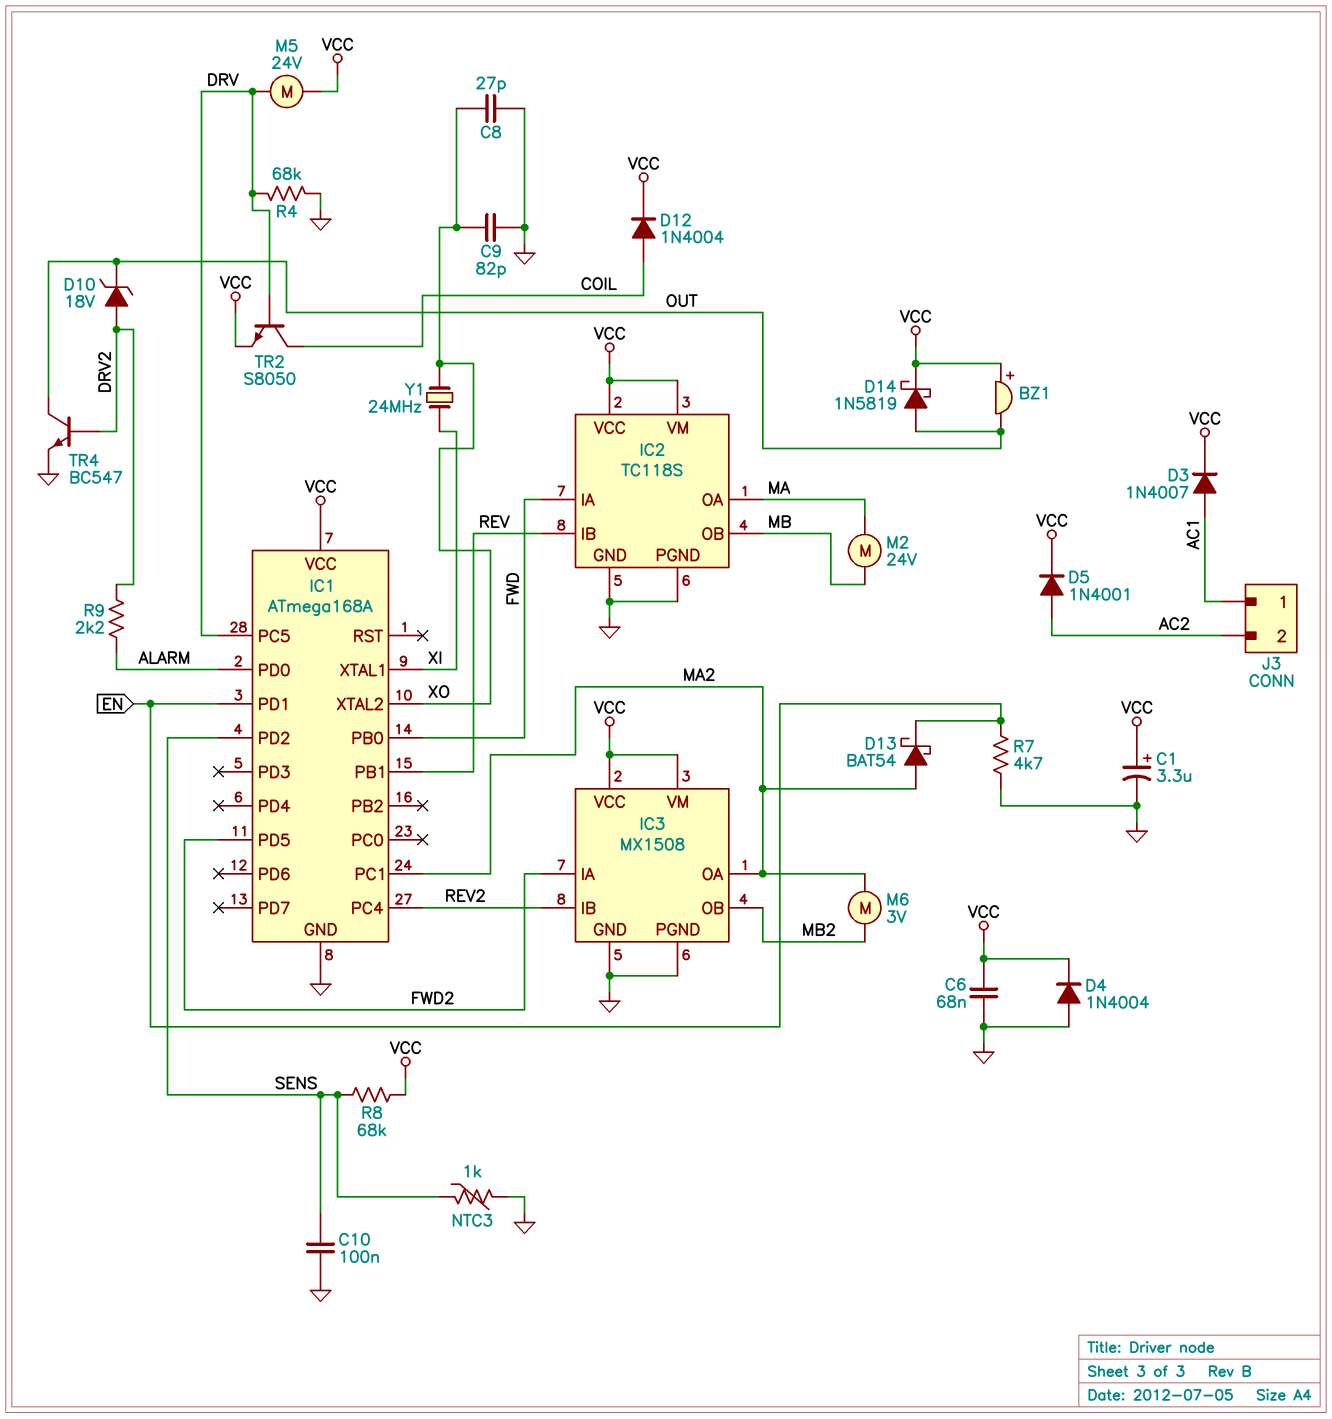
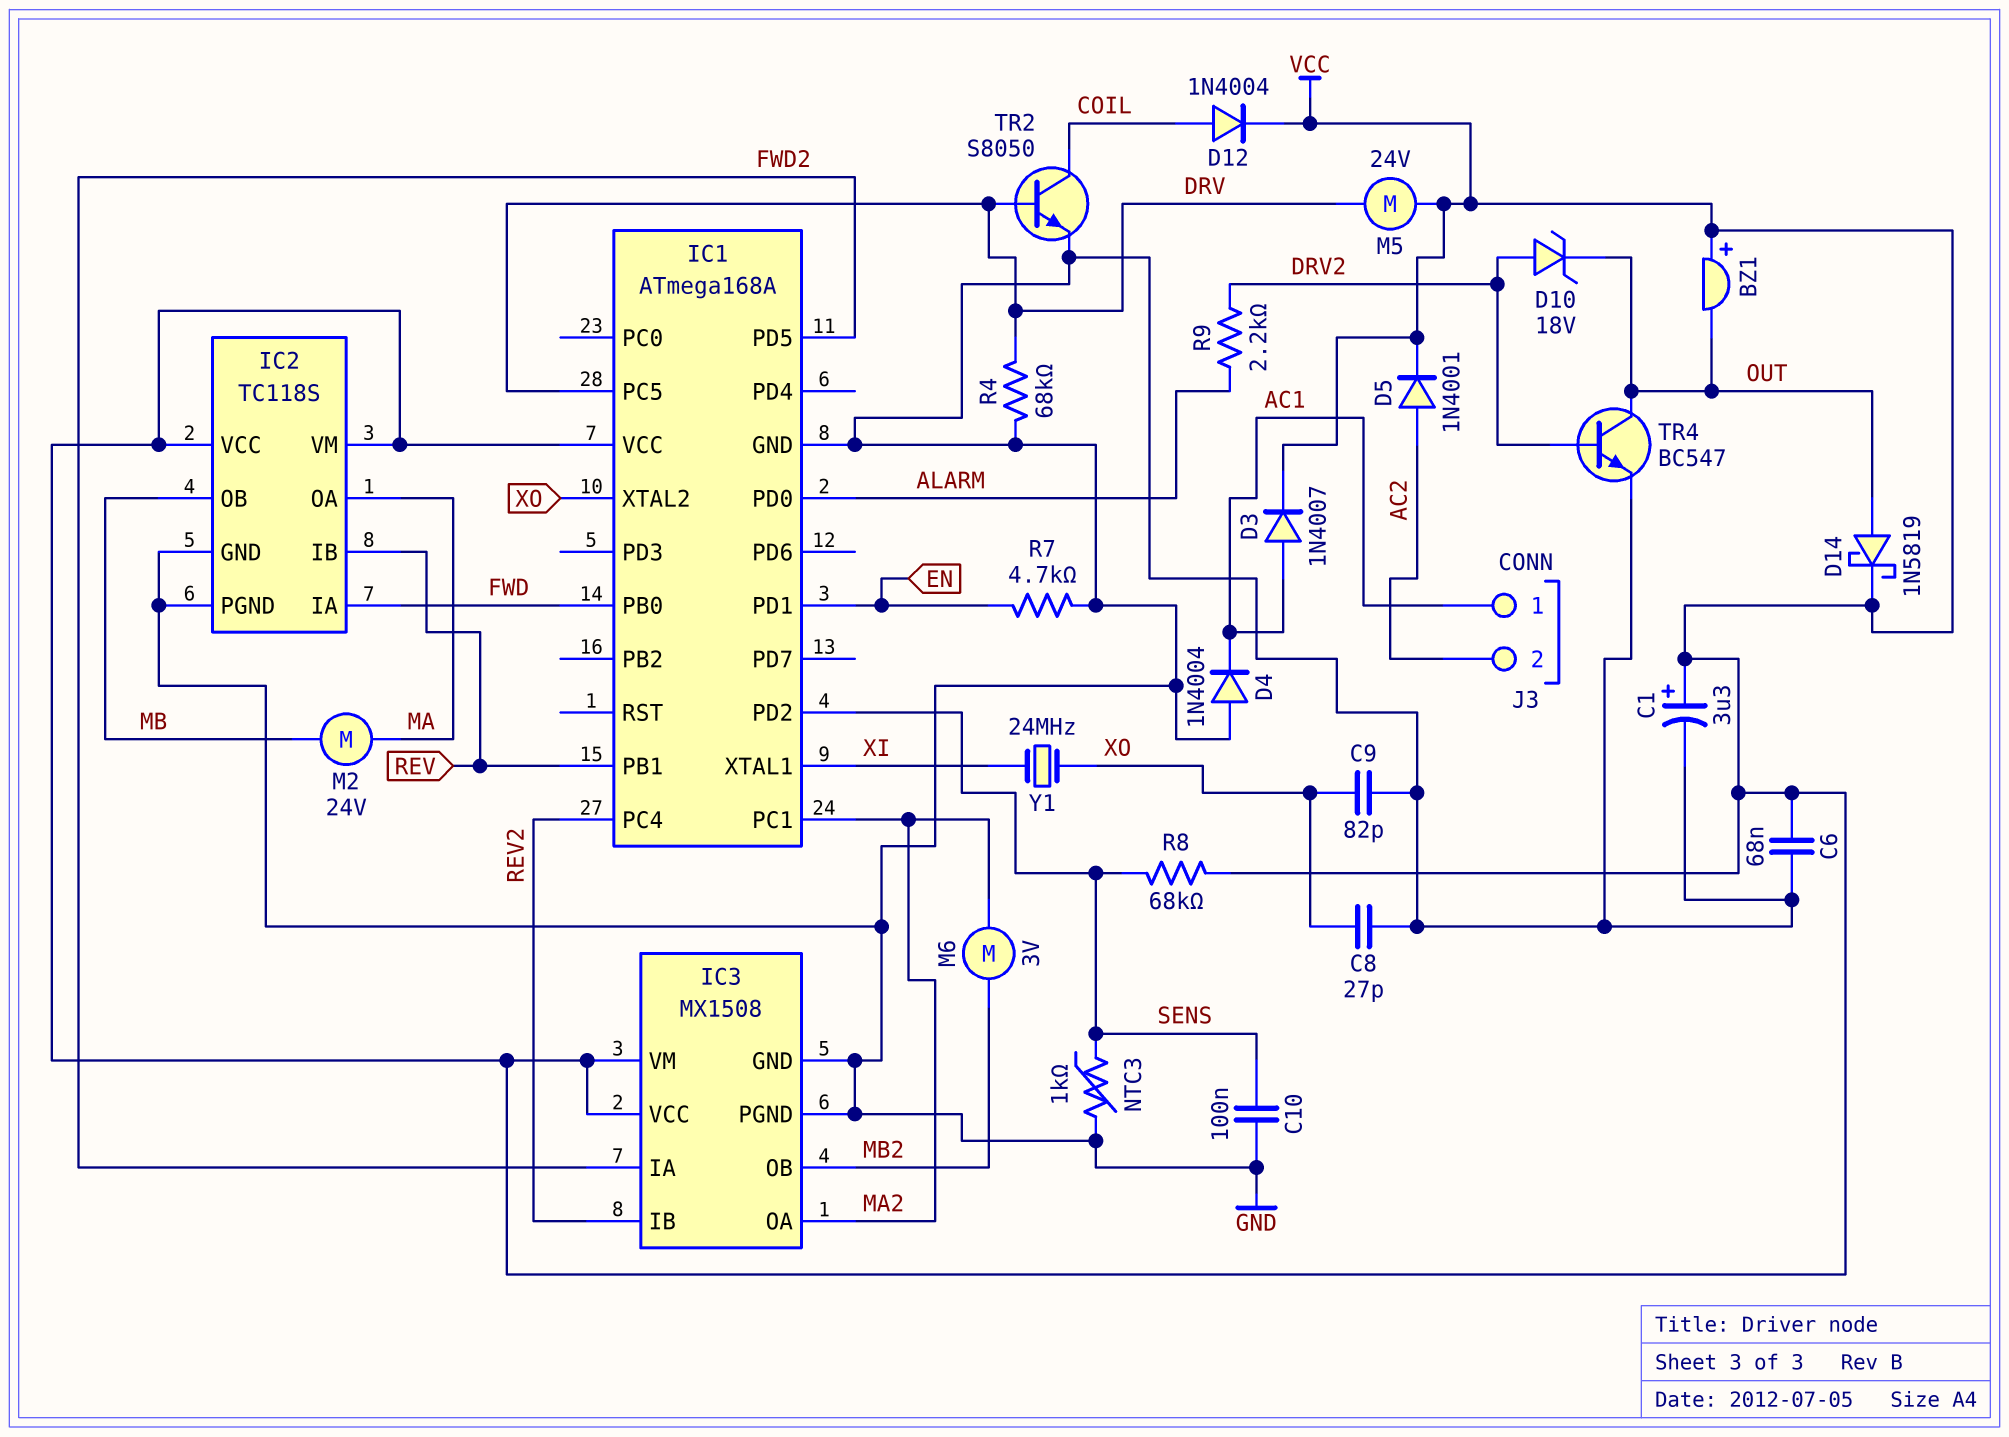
D4: diode 1N4004 (A GND, K VCC) -> diode 1N4004 (A GND, K AC1)
D13: schottky BAT54 (A MA2, K EN) -> none
TR2: NPN S8050 (B DRV, C COIL, E VCC) -> NPN S8050 (B DRV, C COIL, E GND)

